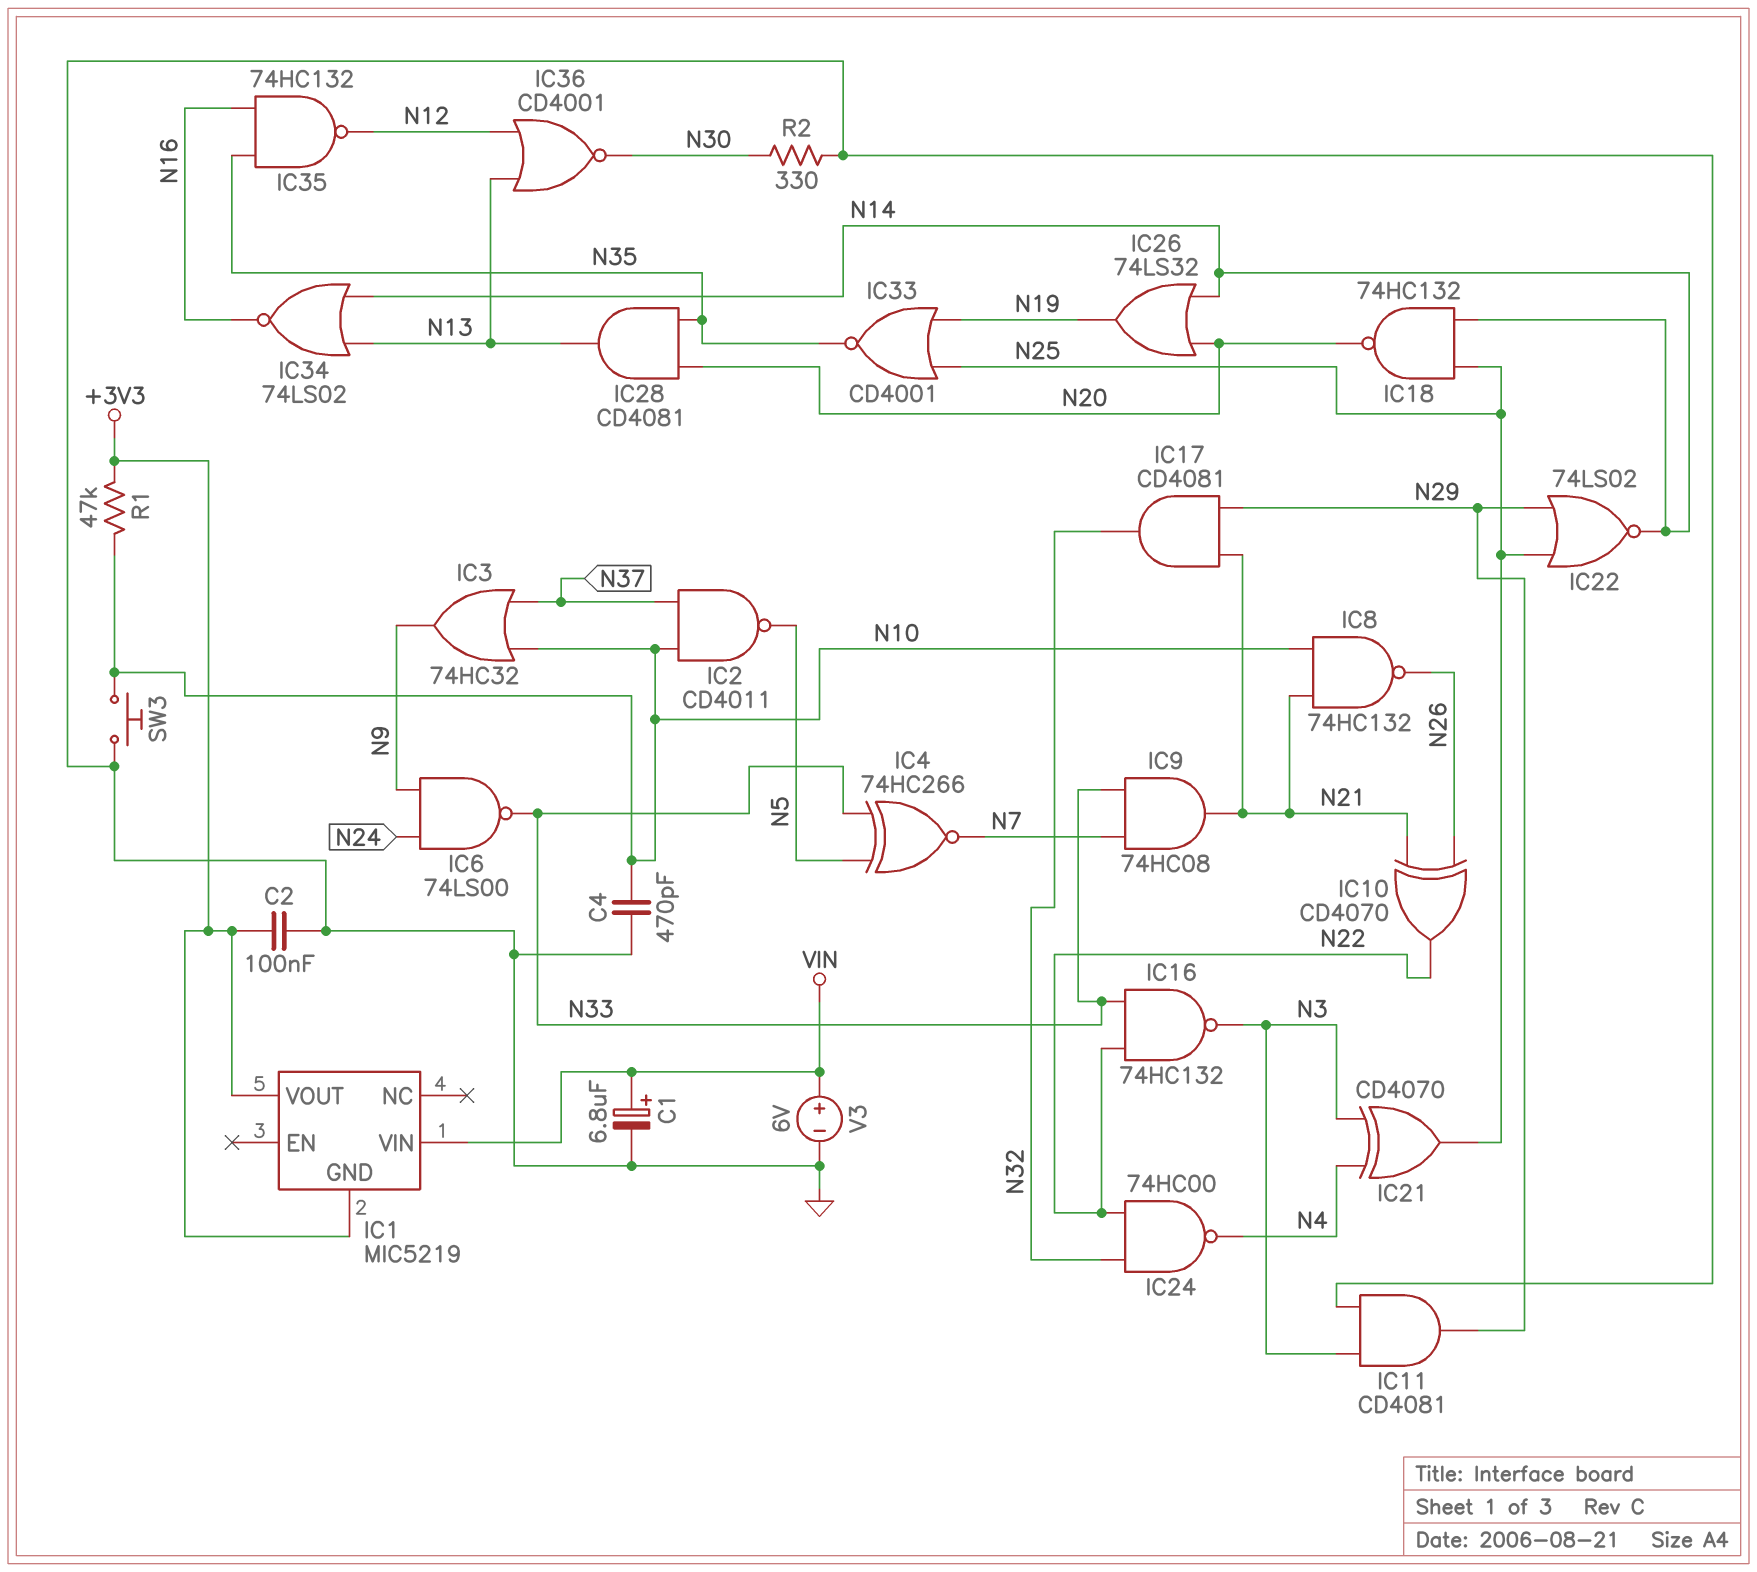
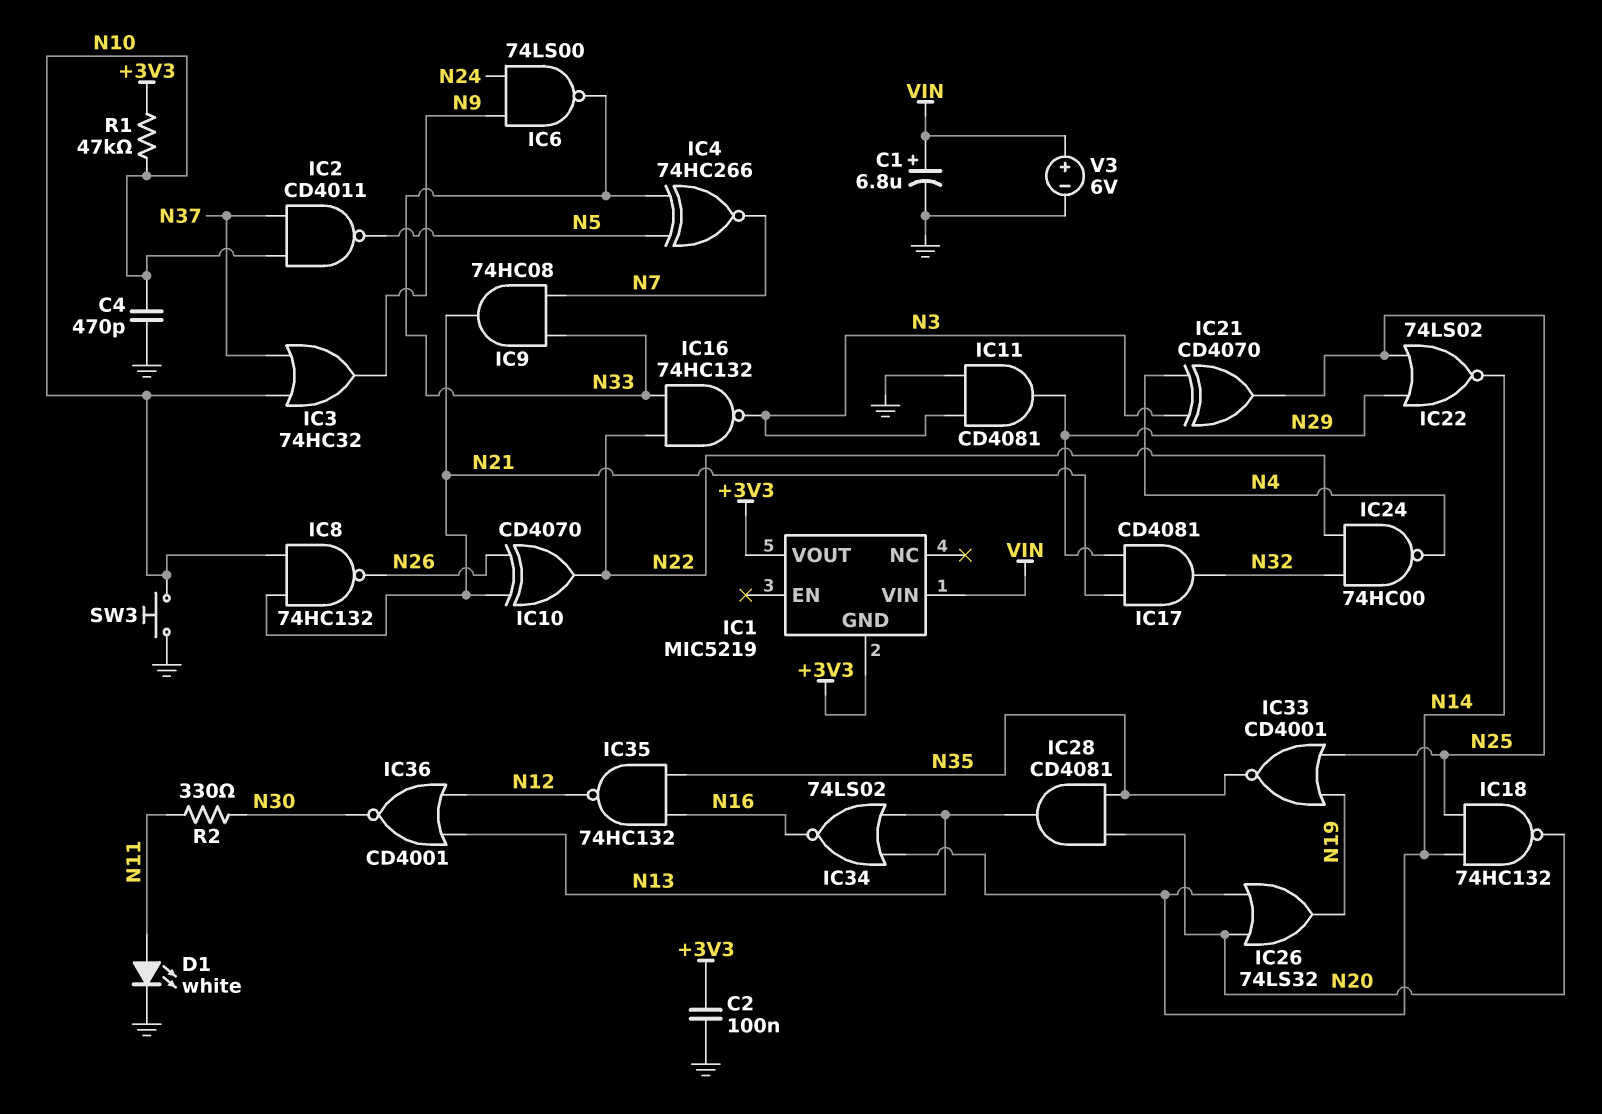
D1: none -> LED white (A N11, K GND)
R2: 330 (GND, N30) -> 330 (N11, N30)

